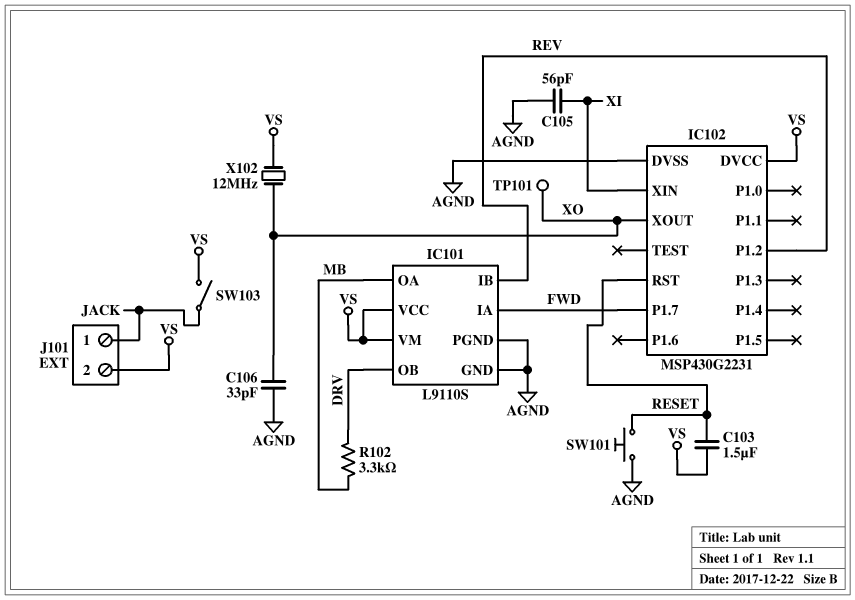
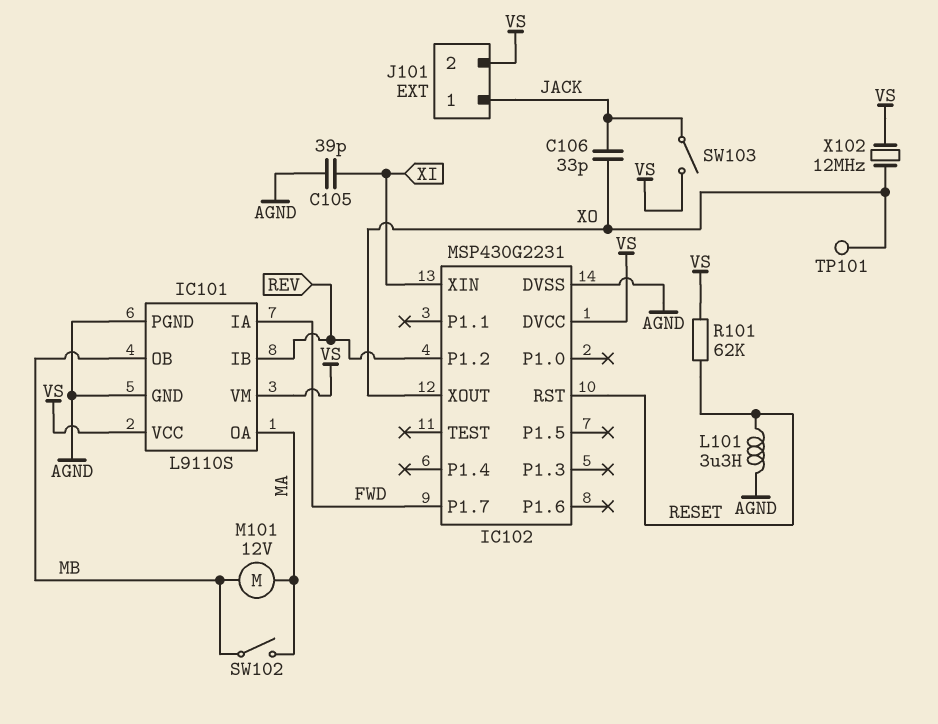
C103: 1.5uF (RESET, VS) -> none
C105: 56pF (AGND, XI) -> 39pF (AGND, XI)
C106: 33pF (AGND, XO) -> 33pF (JACK, XO)
IC101 pin OA: MB -> MA
IC101 pin OB: DRV -> MB
L101: none -> 3.3uH (AGND, RESET)
M101: none -> motor 12V (MA, MB)
R101: none -> 62k (RESET, VS)
R102: 3.3k (DRV, MB) -> none
SW101: button (AGND, RESET) -> none
SW102: none -> switch (MA, MB)

